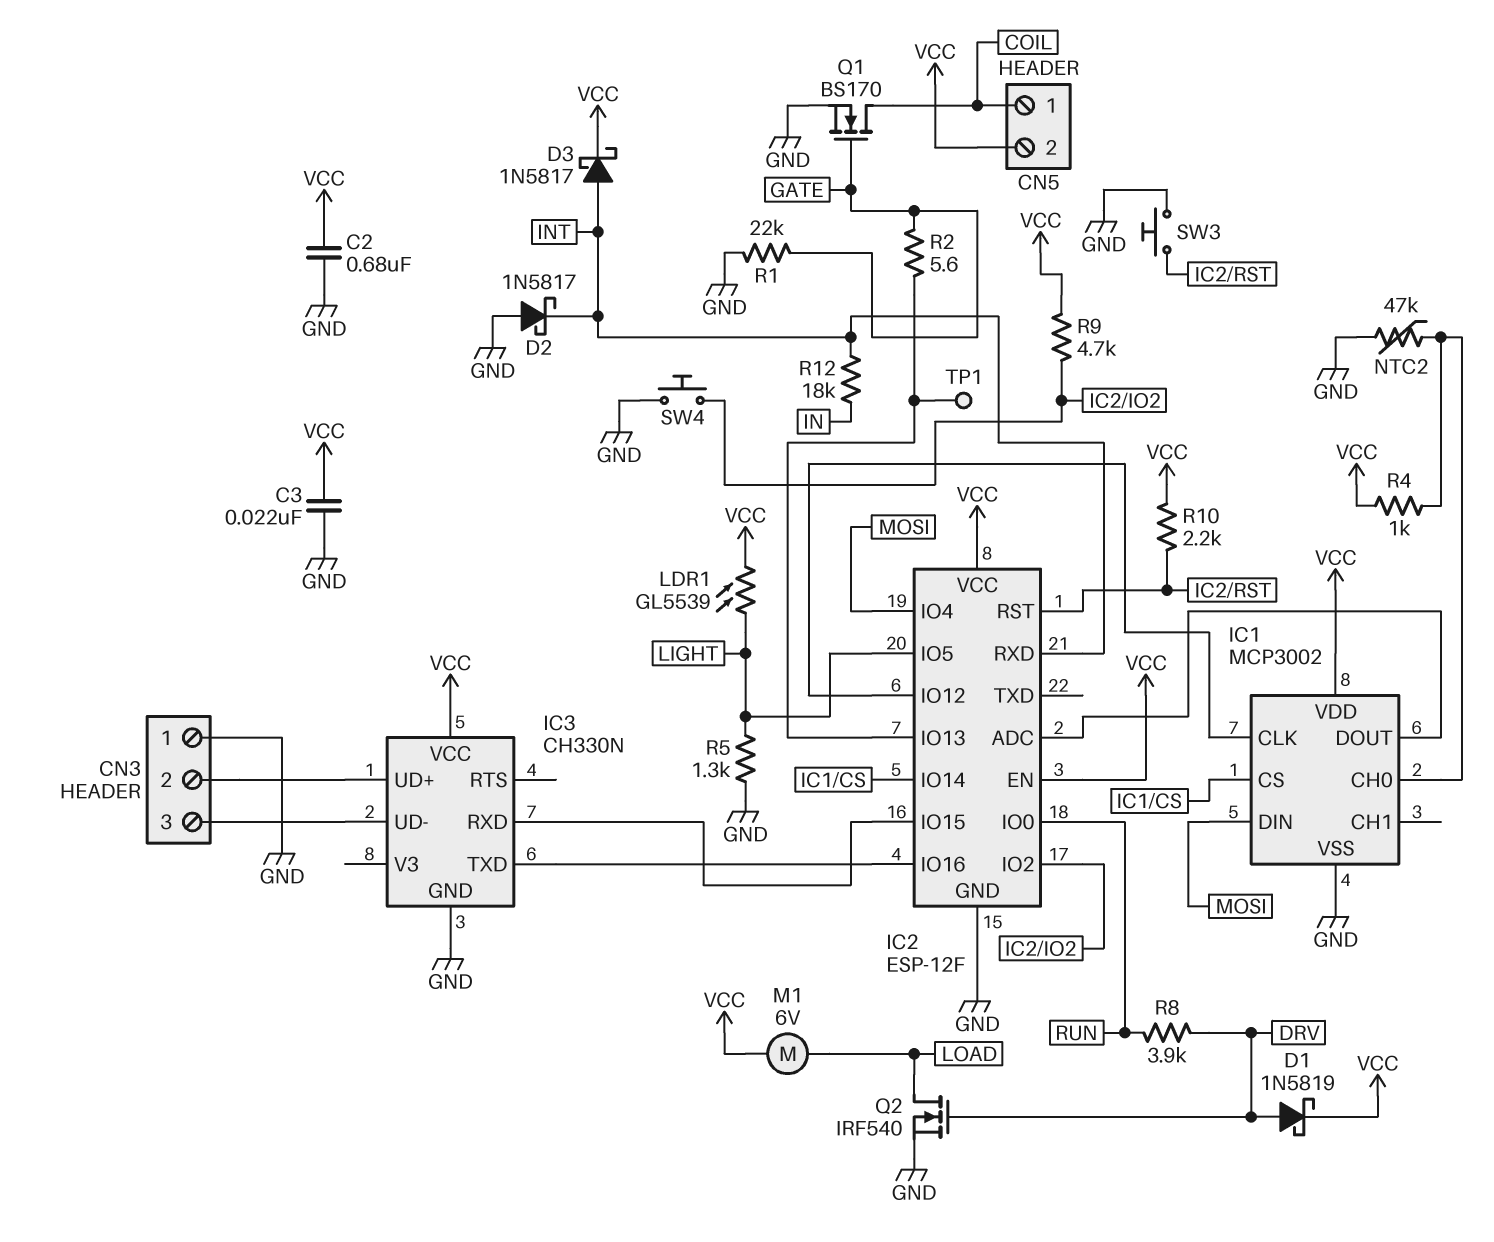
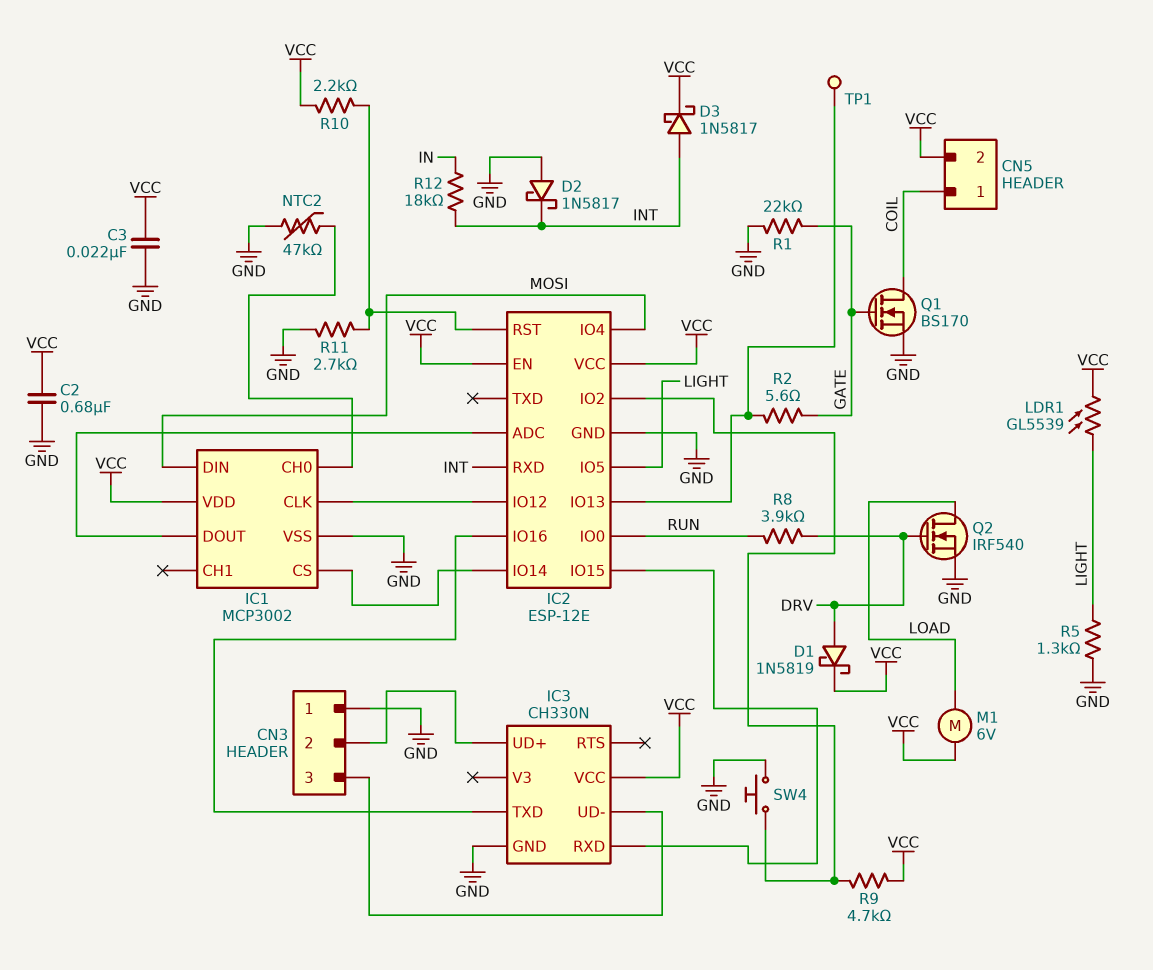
IC2: ESP-12F -> ESP-12E
R4: 1k (IC1/CH0, VCC) -> none
R11: none -> 2.7k (GND, IC2/RST)
SW3: button (GND, IC2/RST) -> none

